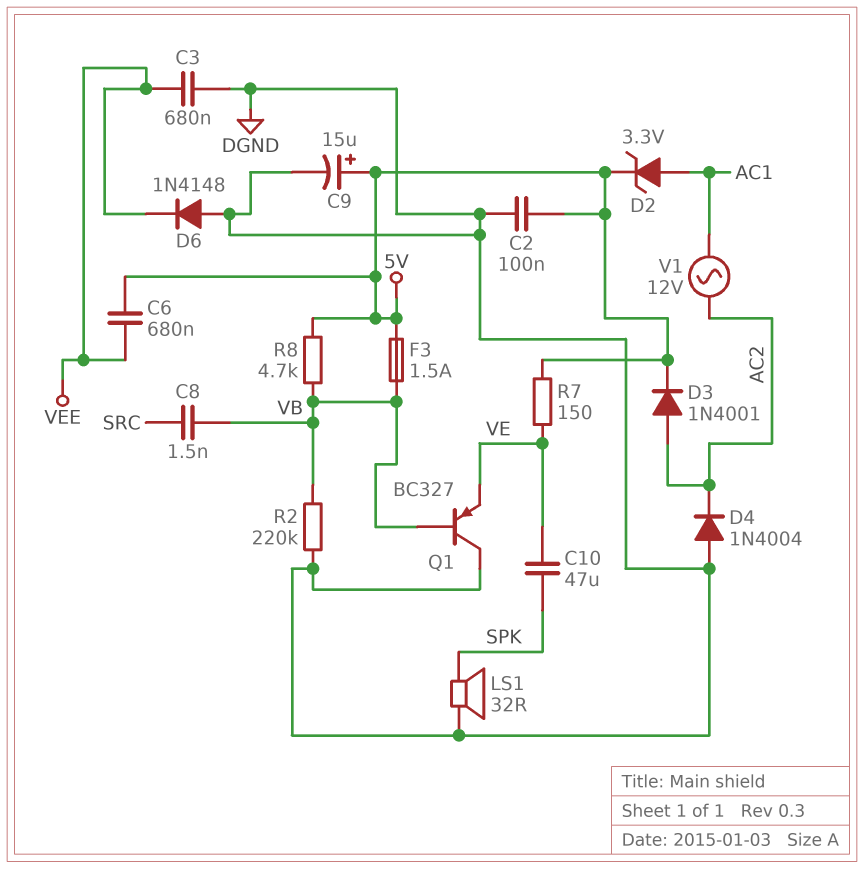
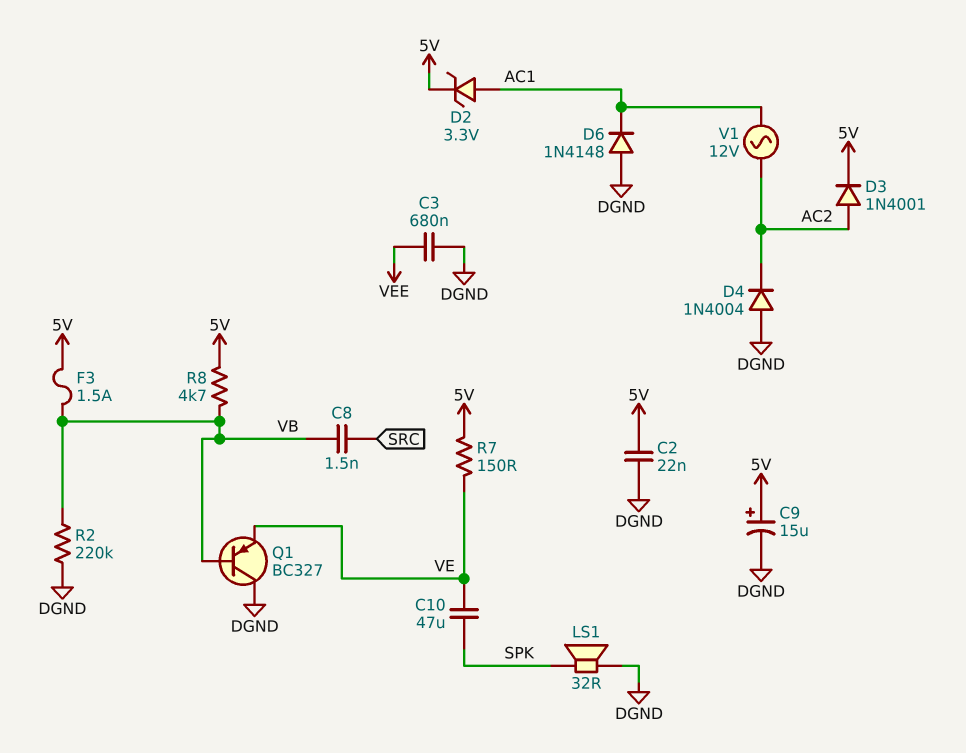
C2: 100nF (5V, DGND) -> 22nF (5V, DGND)
C6: 680nF (5V, VEE) -> none
D6: diode 1N4148 (A DGND, K VEE) -> diode 1N4148 (A DGND, K AC1)

